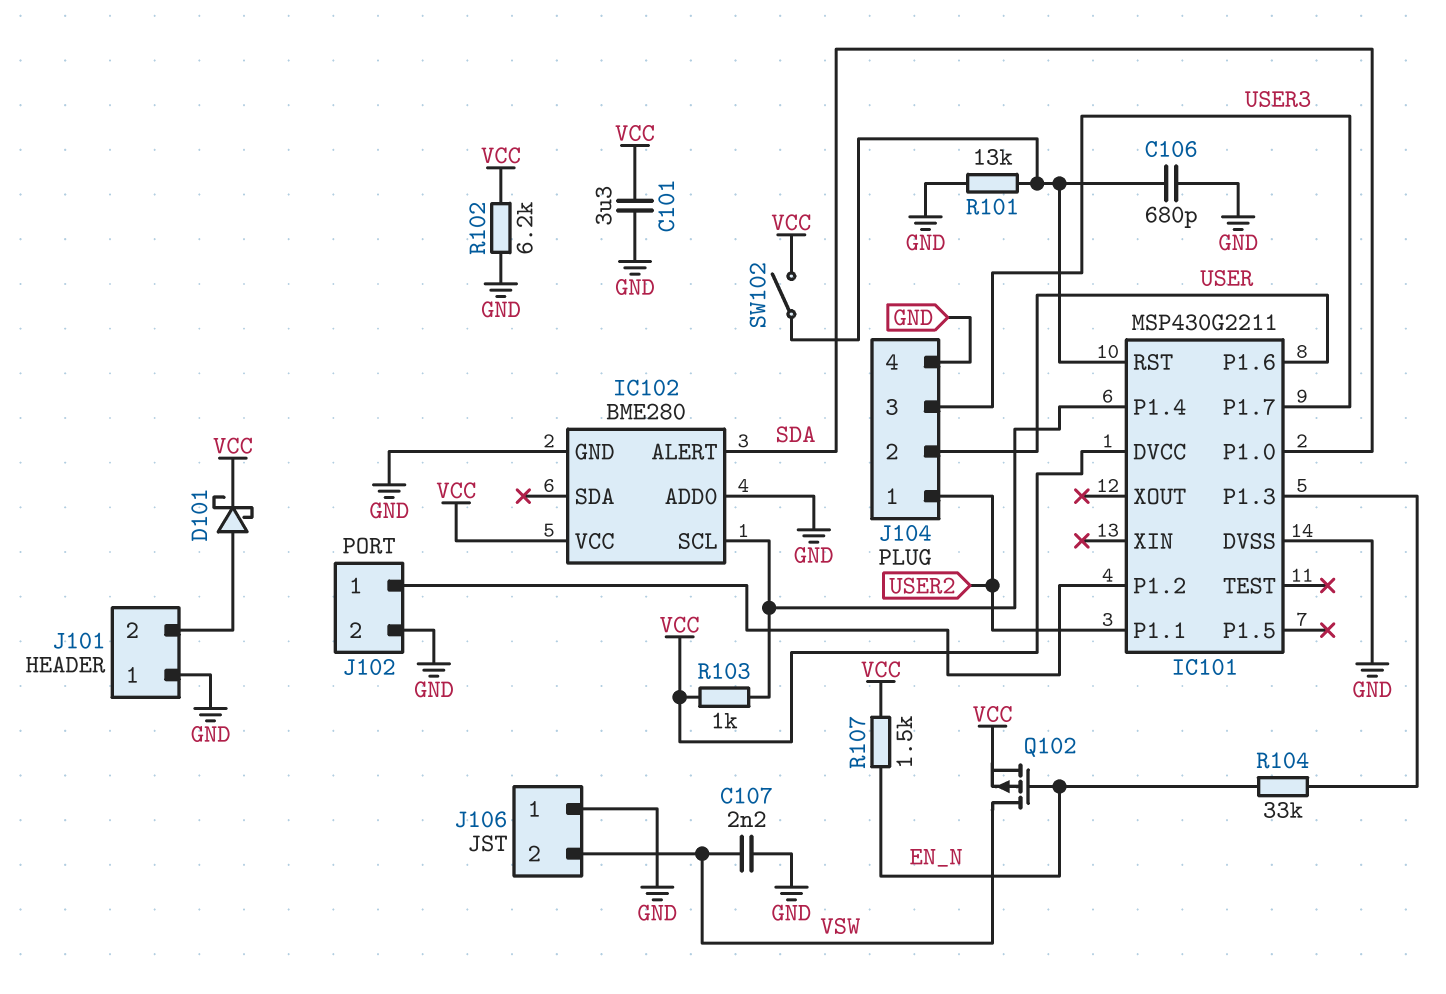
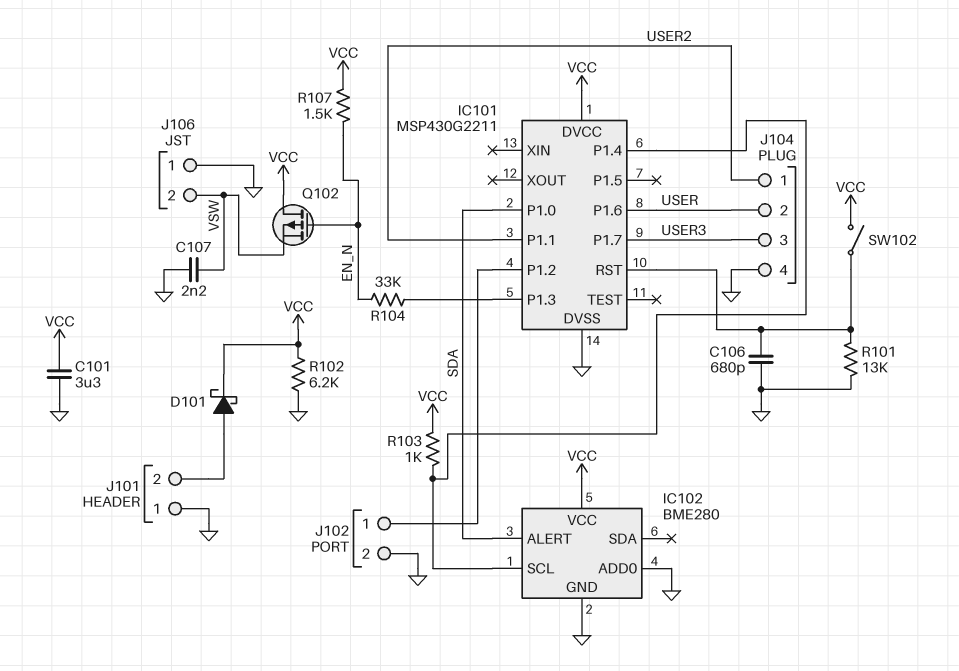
Q102: PMOS (G EN_N, D VSW, S VCC) -> PMOS (G EN_N, D VCC, S VSW)

